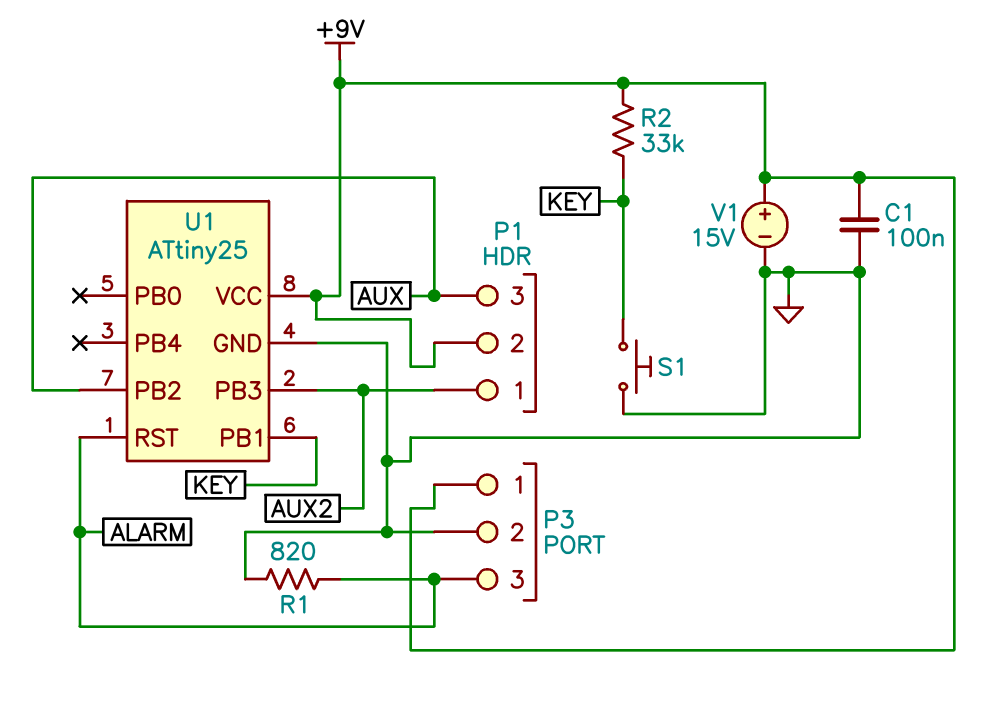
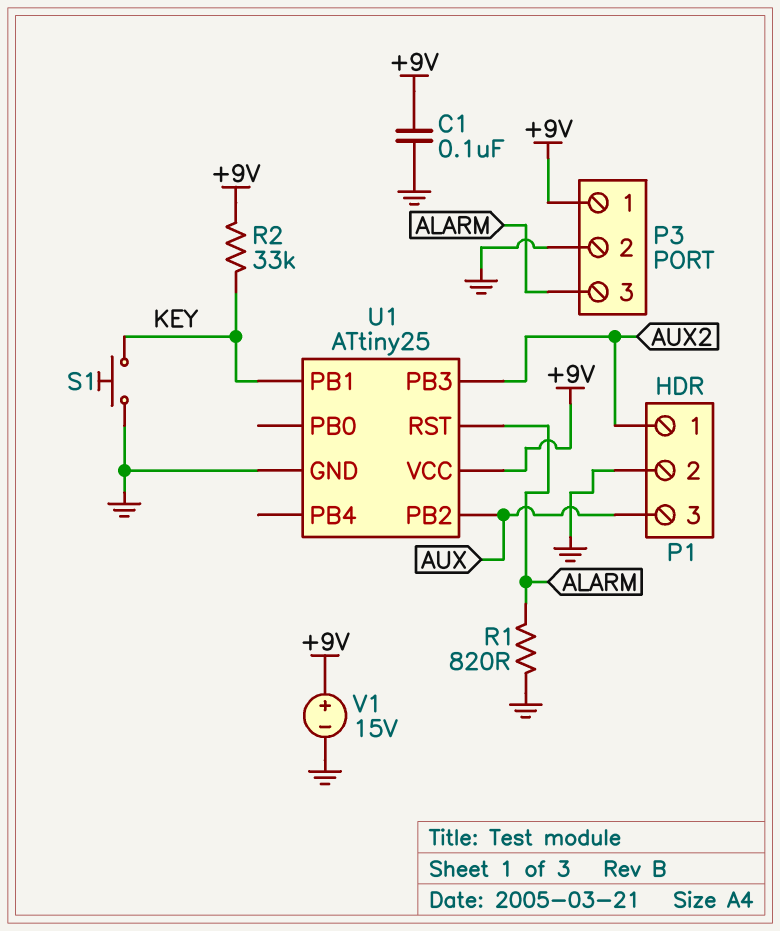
P1 pin 2: +9V -> GND

